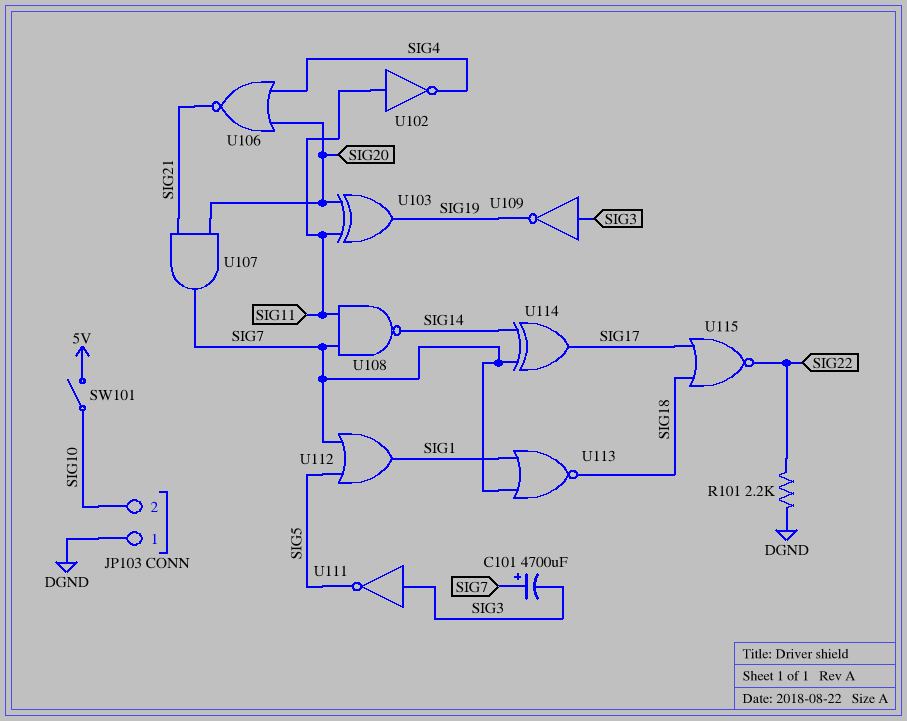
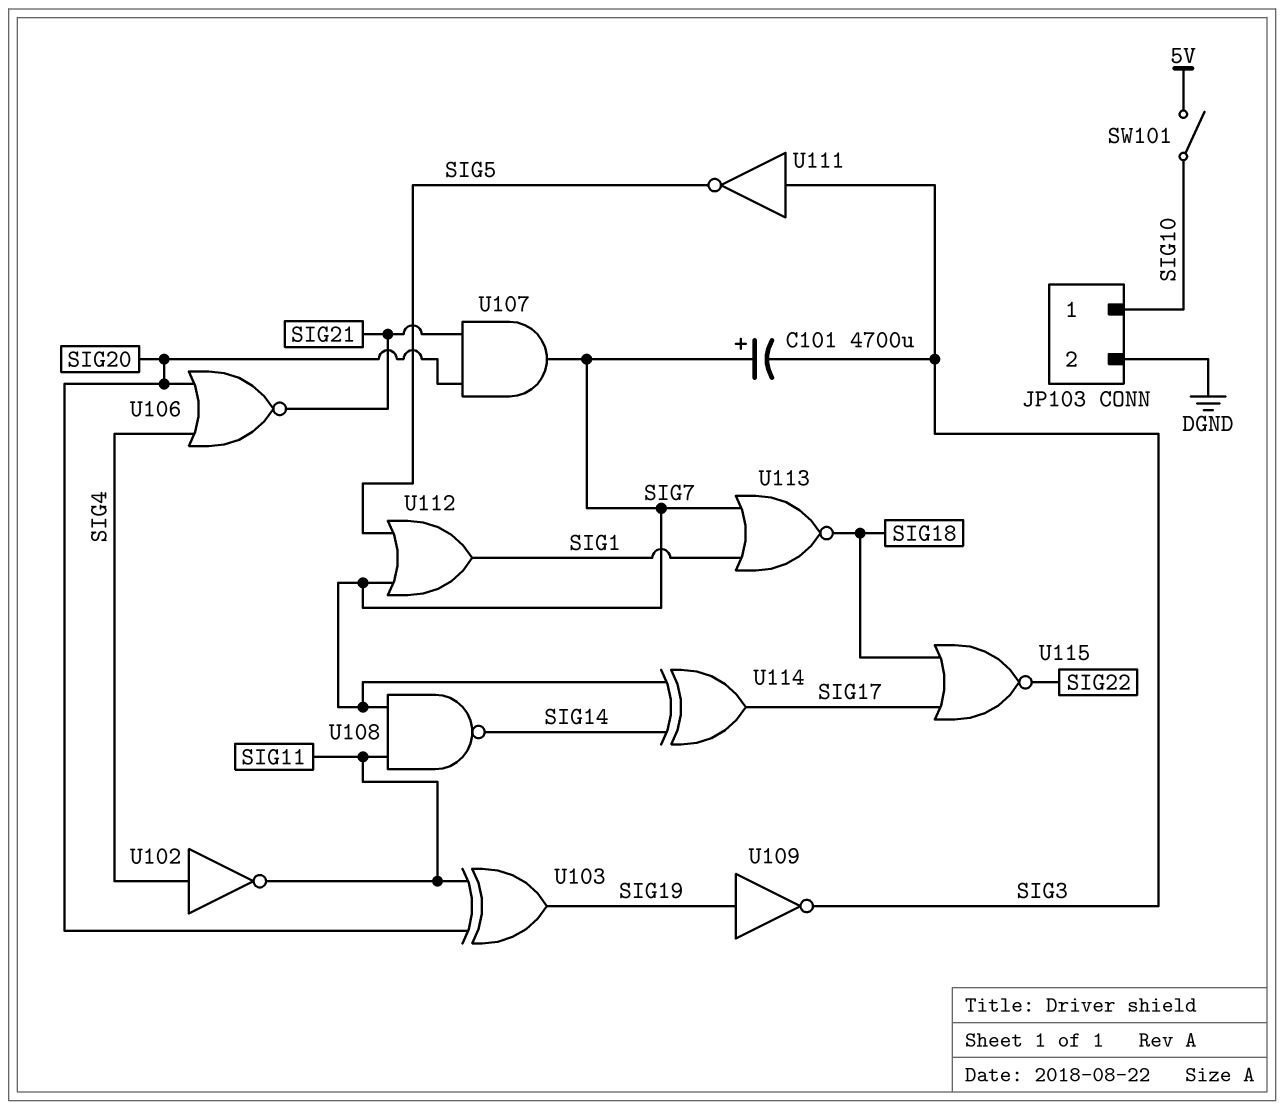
JP103 pin 1: DGND -> SIG10
JP103 pin 2: SIG10 -> DGND
R101: 2.2k (DGND, SIG22) -> none
U102: NOT (in SIG11, out SIG4) -> NOT (in SIG4, out SIG11)
U109: NOT (in SIG3, out SIG19) -> NOT (in SIG19, out SIG3)

